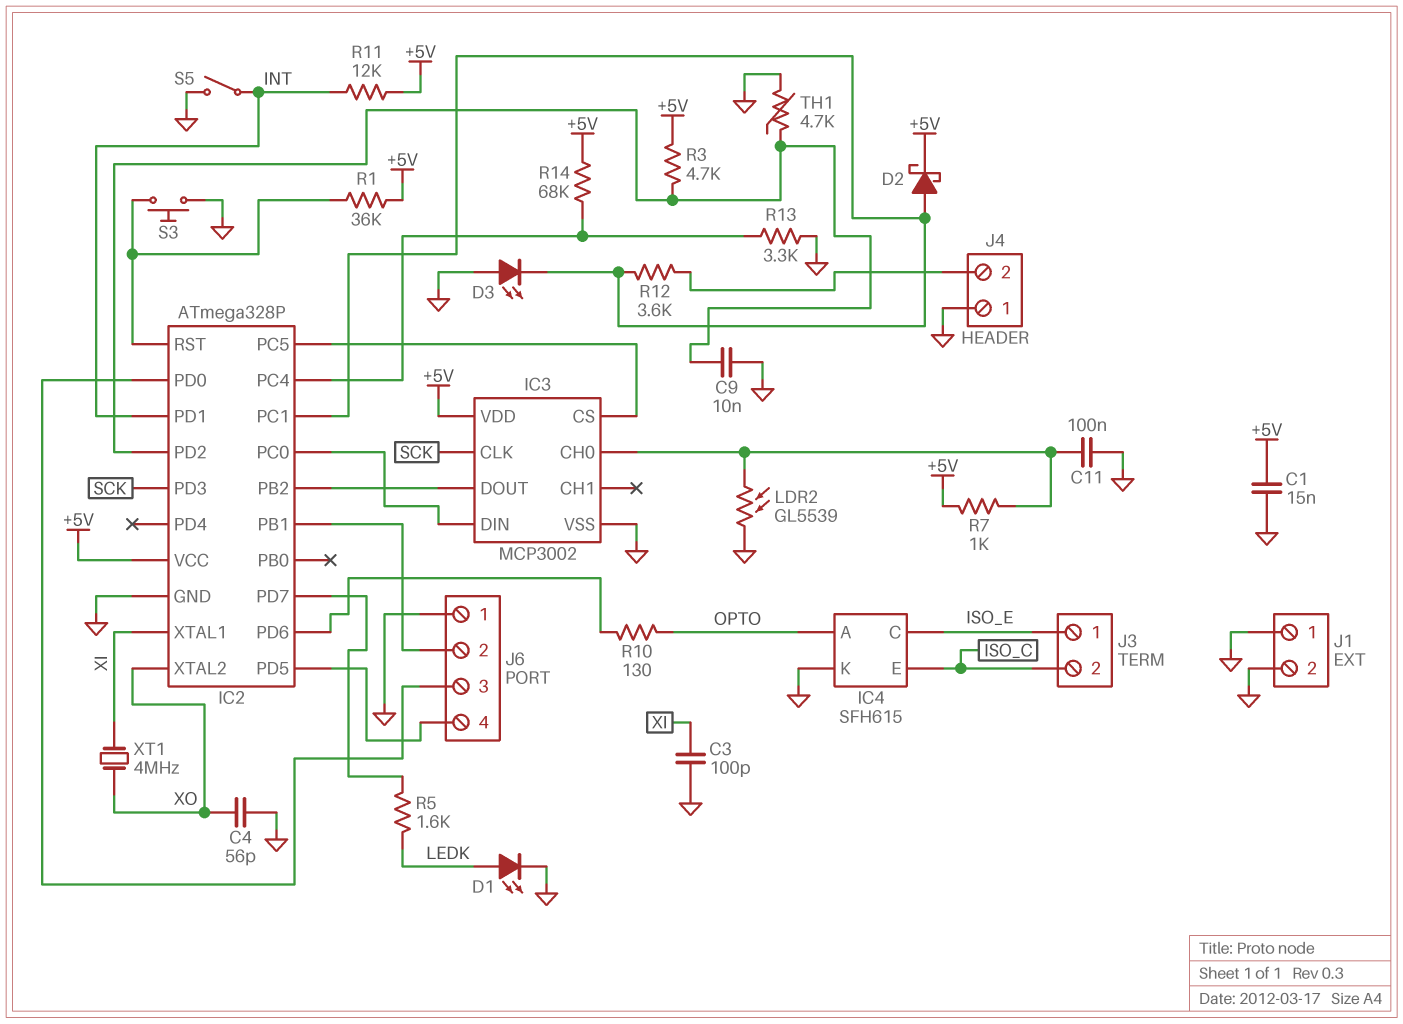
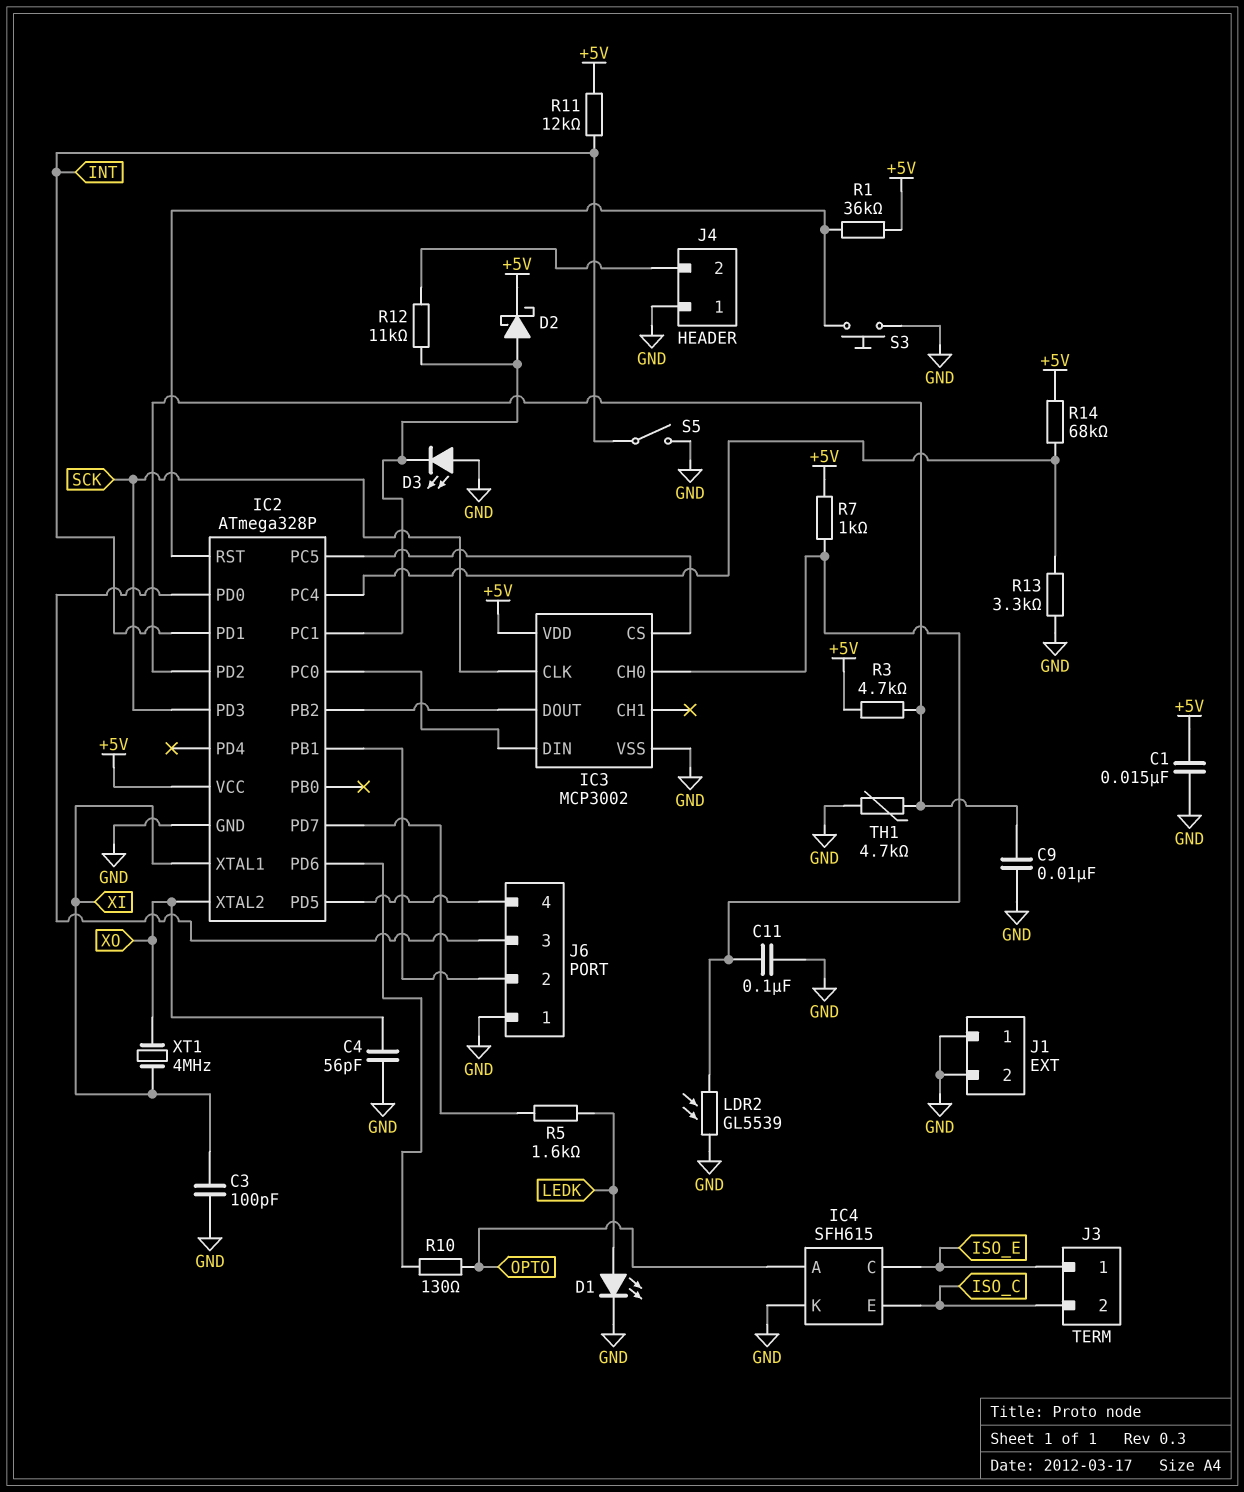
R12: 3.6k (IC2/PC1, J4/2) -> 11k (IC2/PC1, J4/2)

